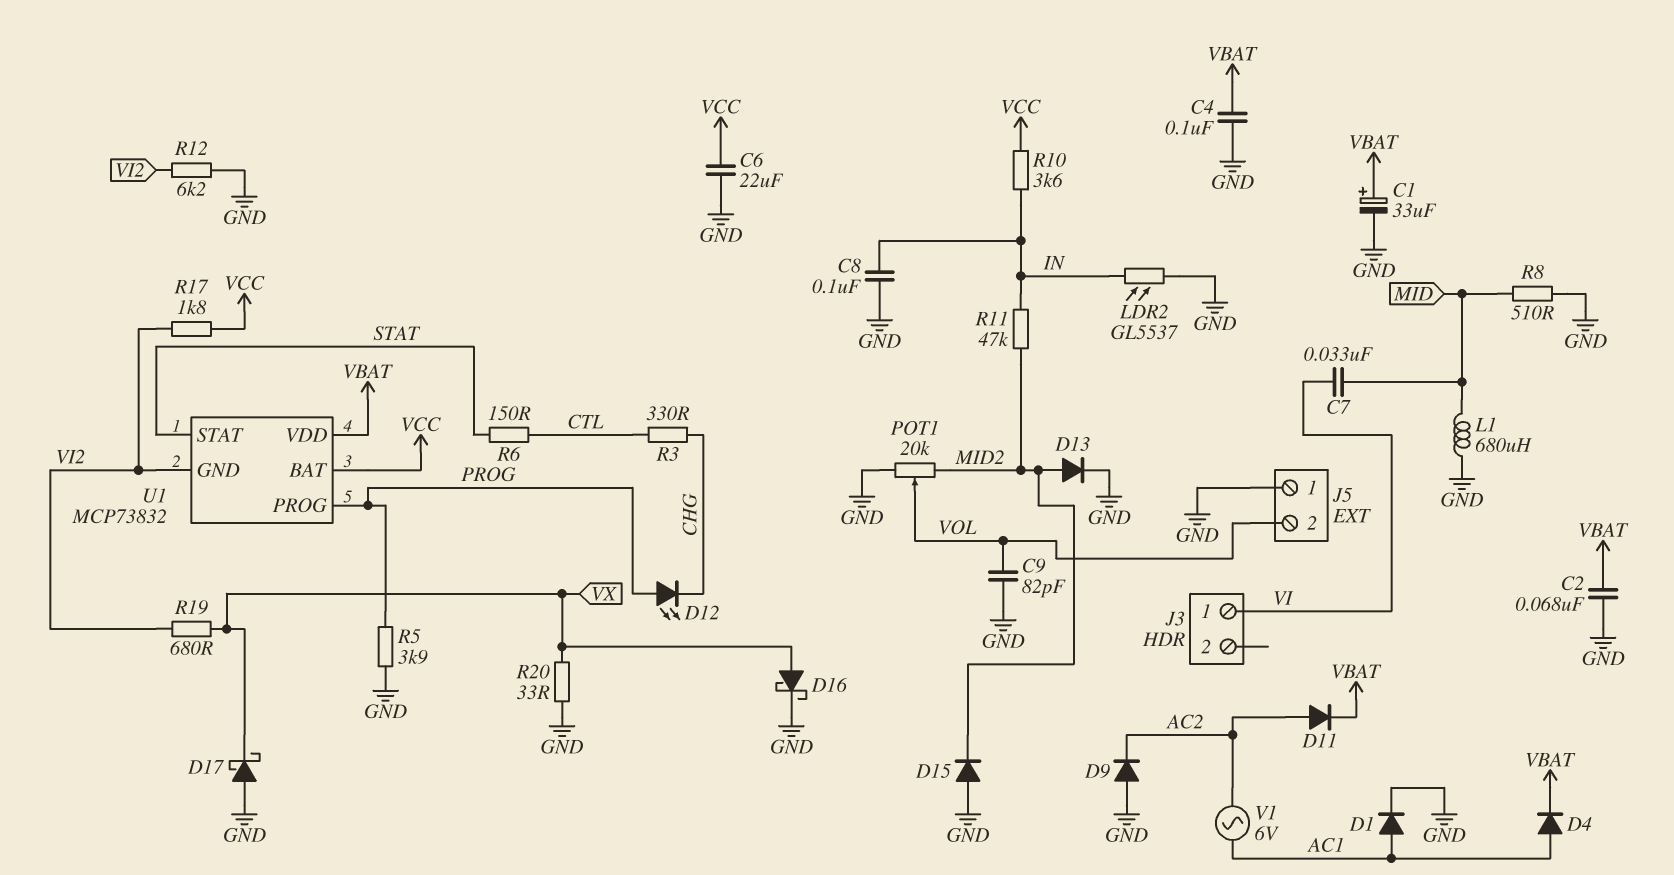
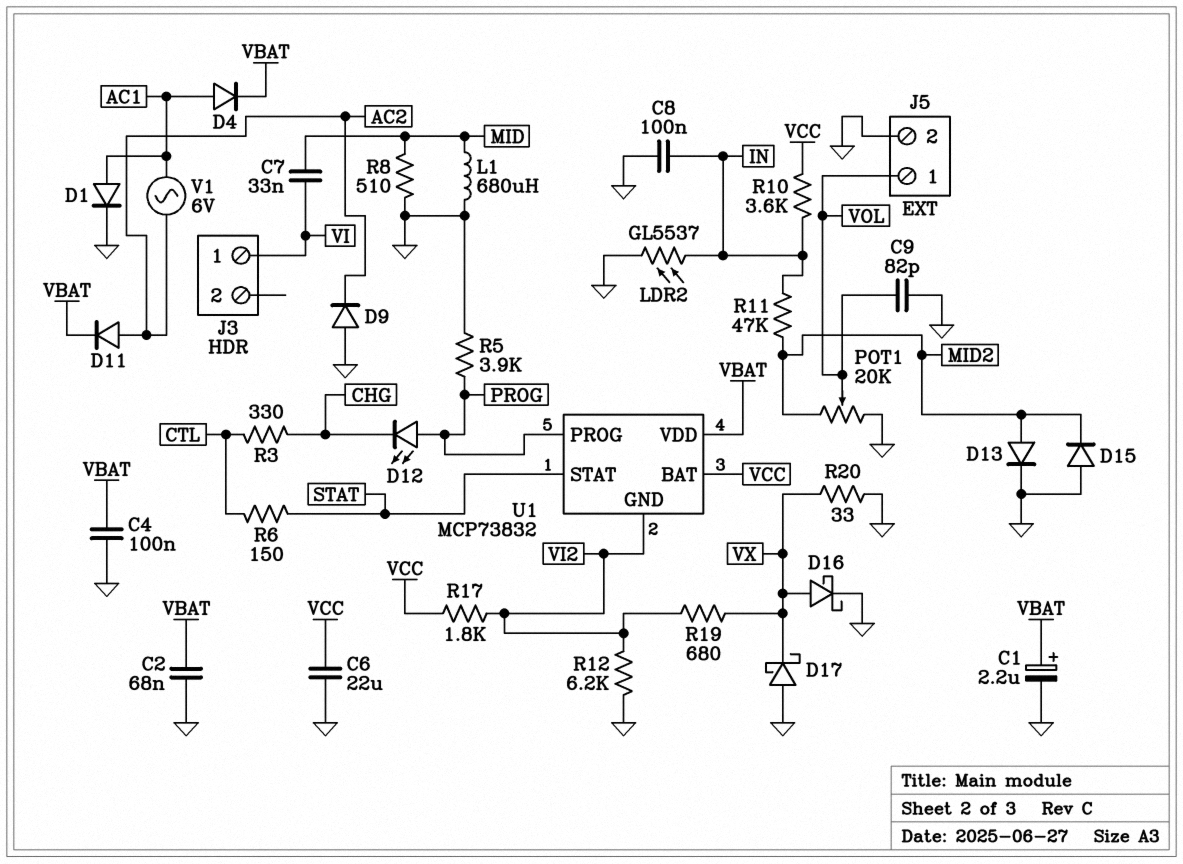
C1: 33uF (plus VBAT, minus GND) -> 2.2uF (plus VBAT, minus GND)
J5 pin 1: GND -> VOL
J5 pin 2: VOL -> GND

